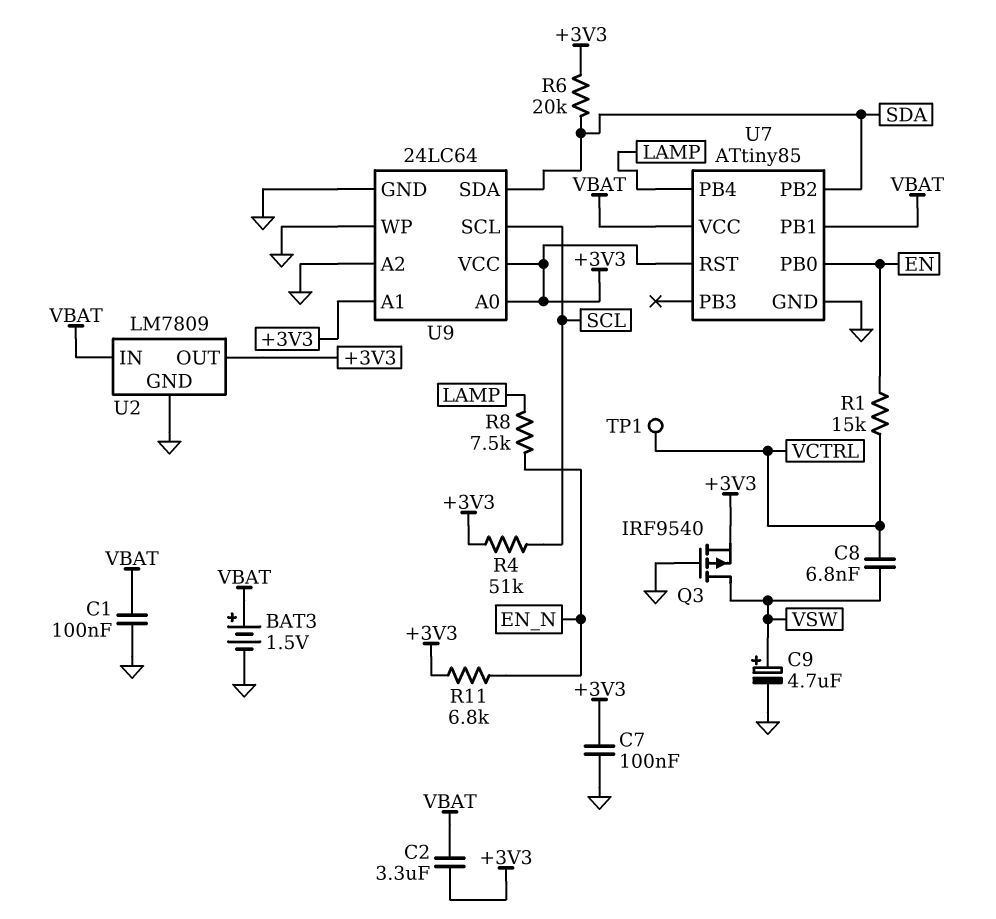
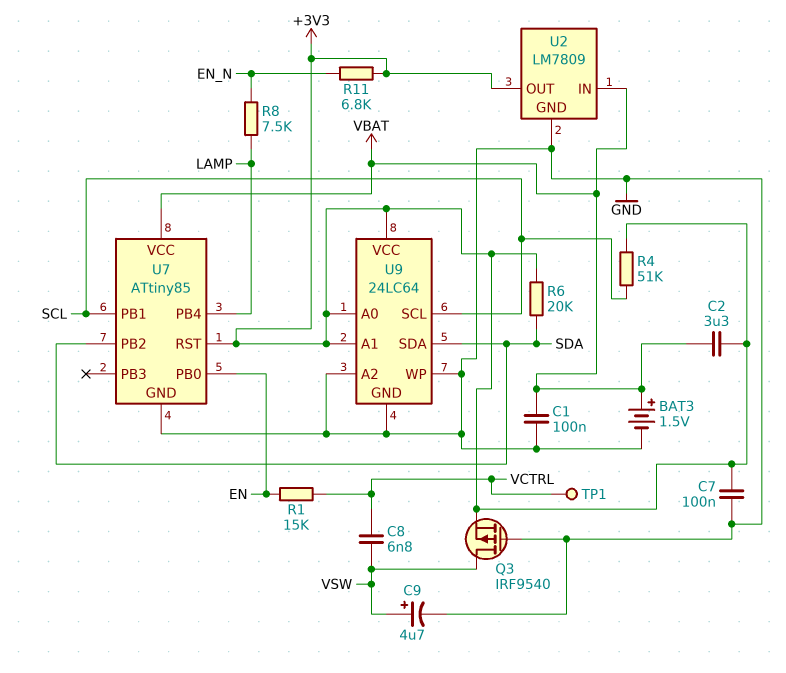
U7 pin PB1: VBAT -> SCL

